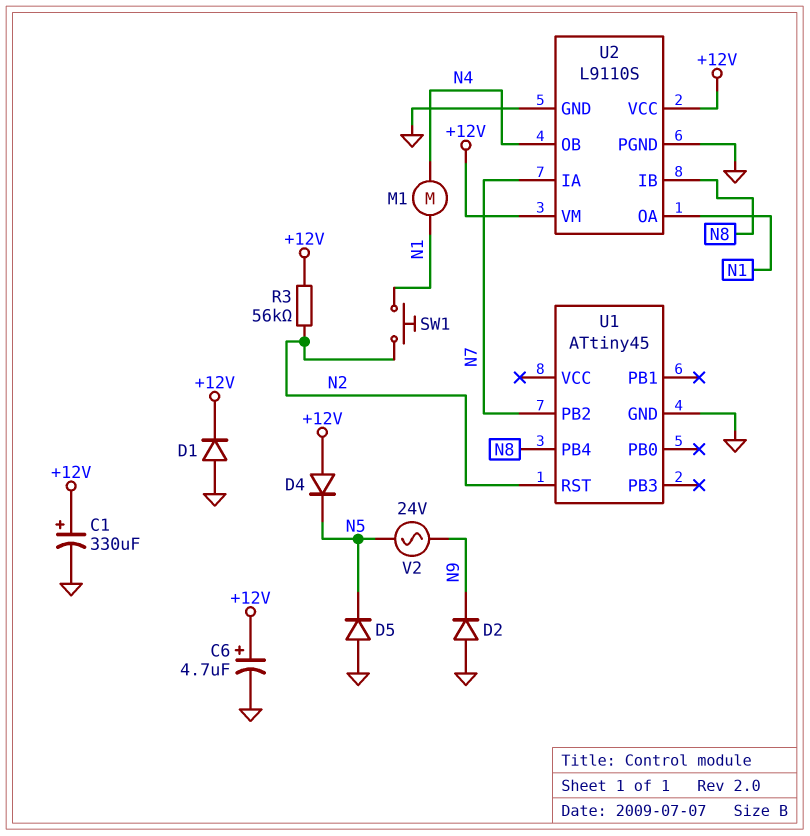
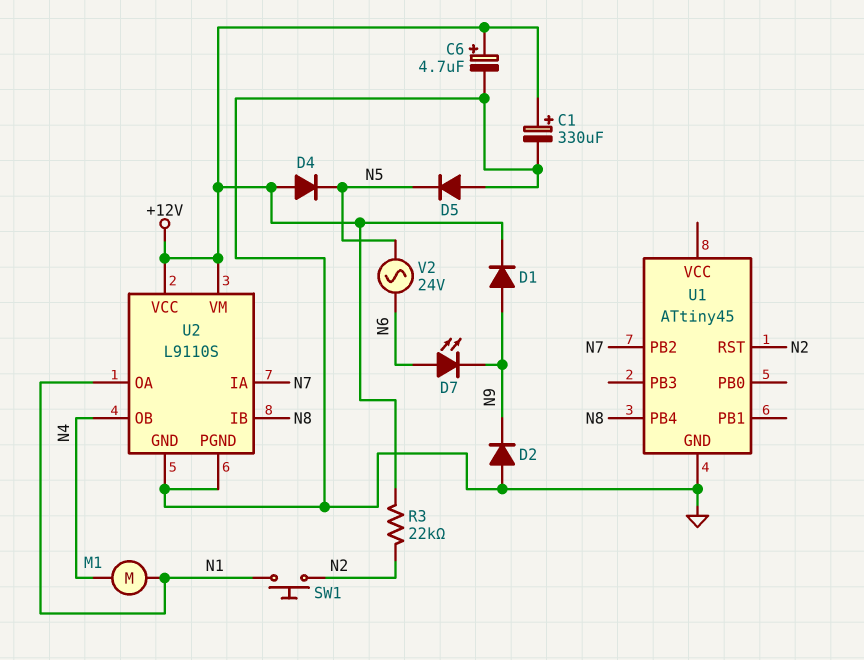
D1: diode (A GND, K +12V) -> diode (A N9, K +12V)
D7: none -> LED (A N6, K N9)
R3: 56k (+12V, N2) -> 22k (+12V, N2)
V2: AC 24V (N5, N9) -> AC 24V (N5, N6)

